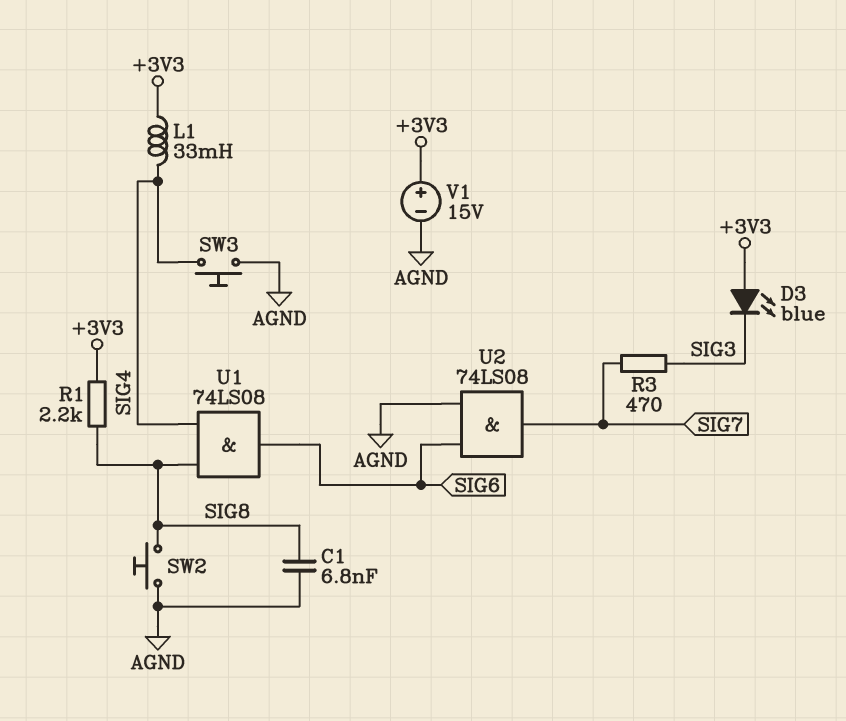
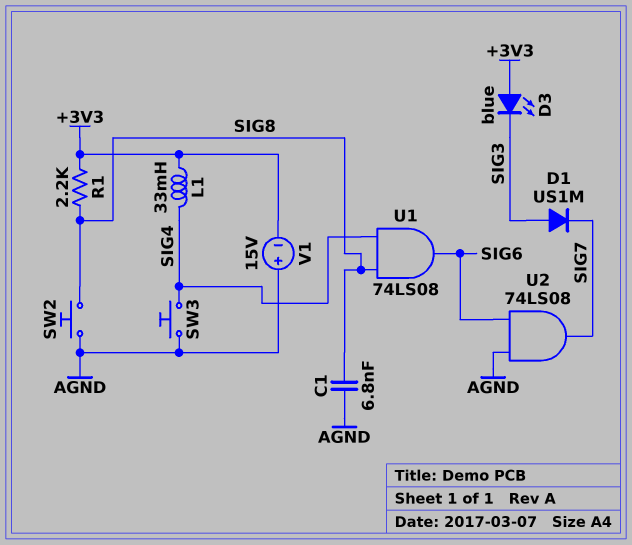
D1: none -> diode US1M (A SIG3, K SIG7)
R3: 470 (SIG3, SIG7) -> none
V1: 15V (plus +3V3, minus AGND) -> 15V (plus AGND, minus +3V3)

